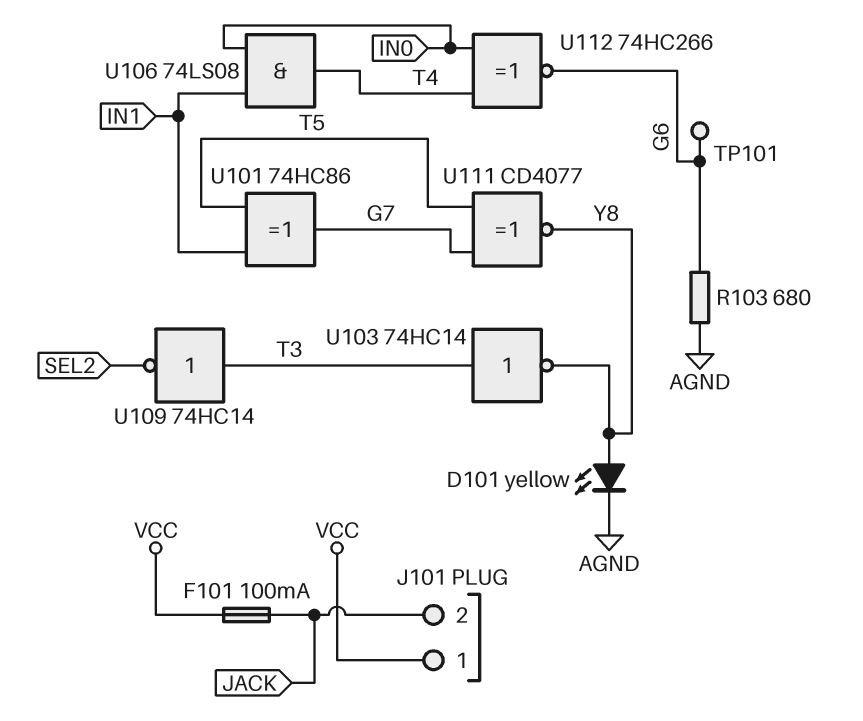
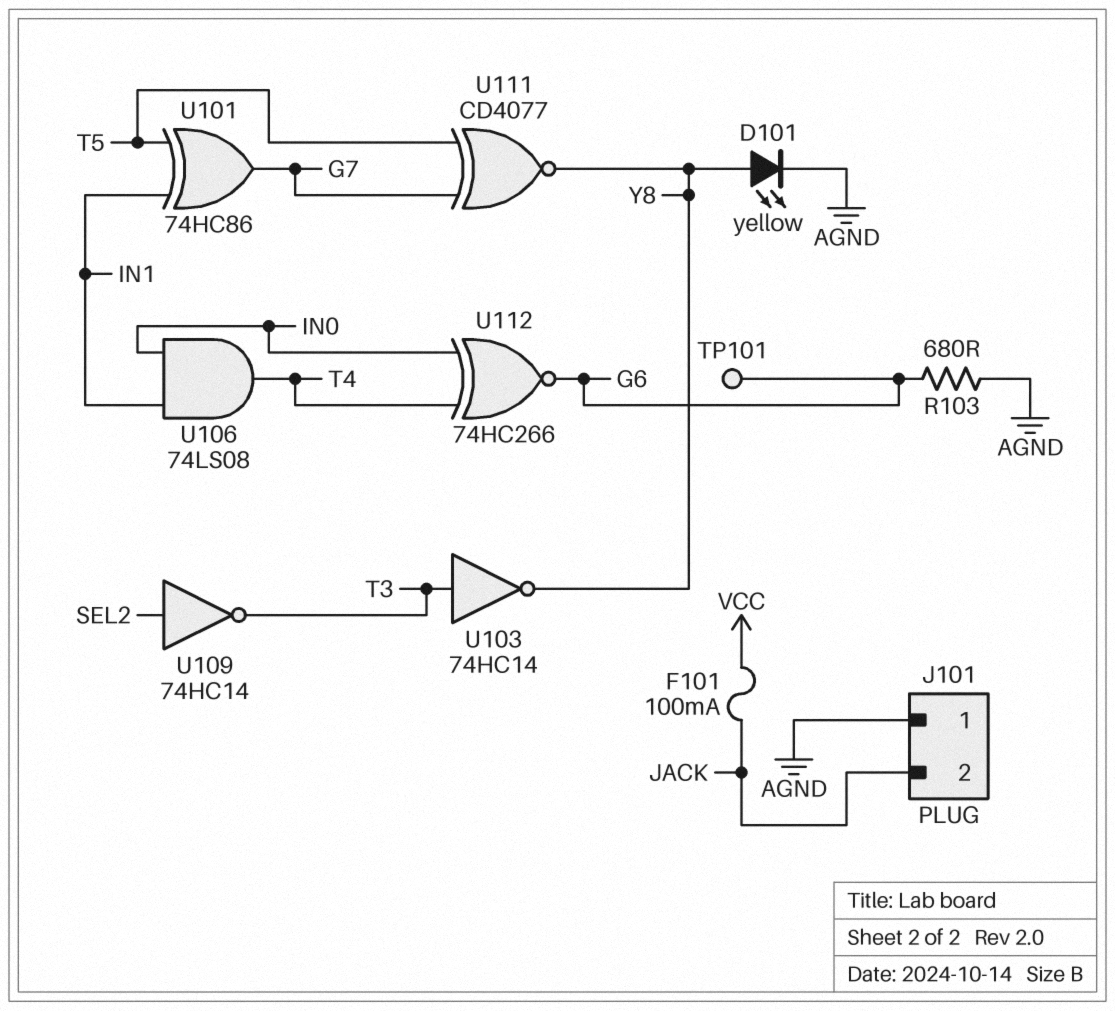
J101 pin 1: VCC -> AGND
U109: NOT 74HC14 (in T3, out SEL2) -> NOT 74HC14 (in SEL2, out T3)

